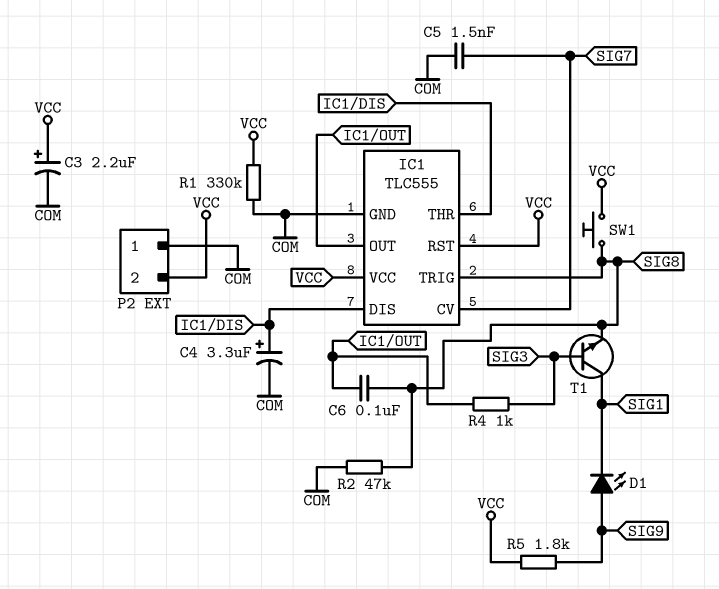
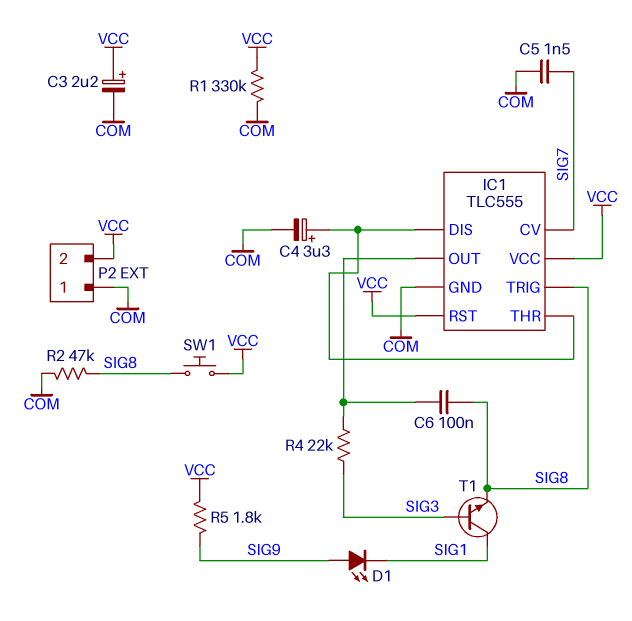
R4: 1k (IC1/OUT, SIG3) -> 22k (IC1/OUT, SIG3)

